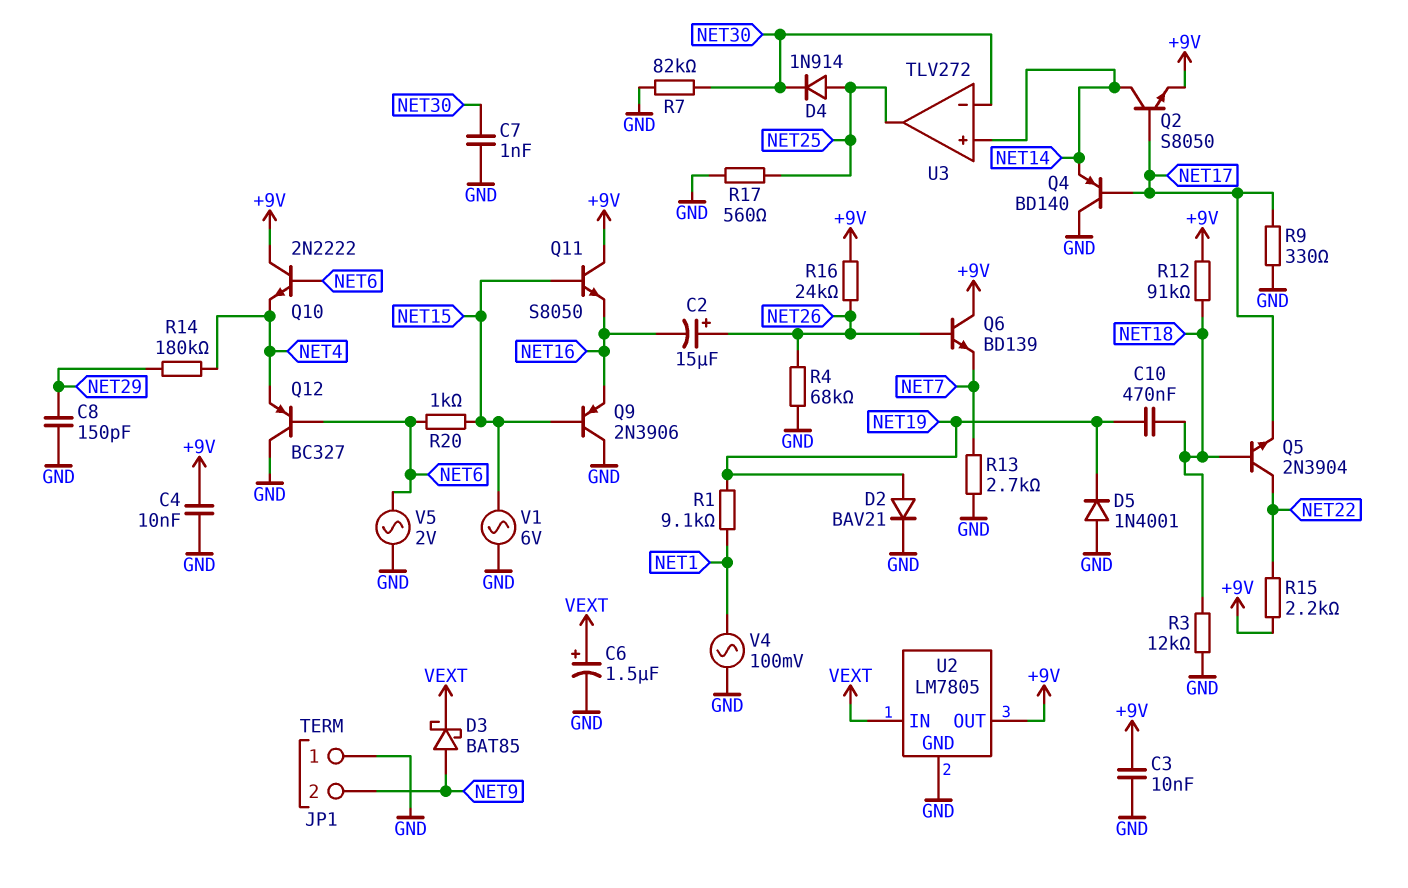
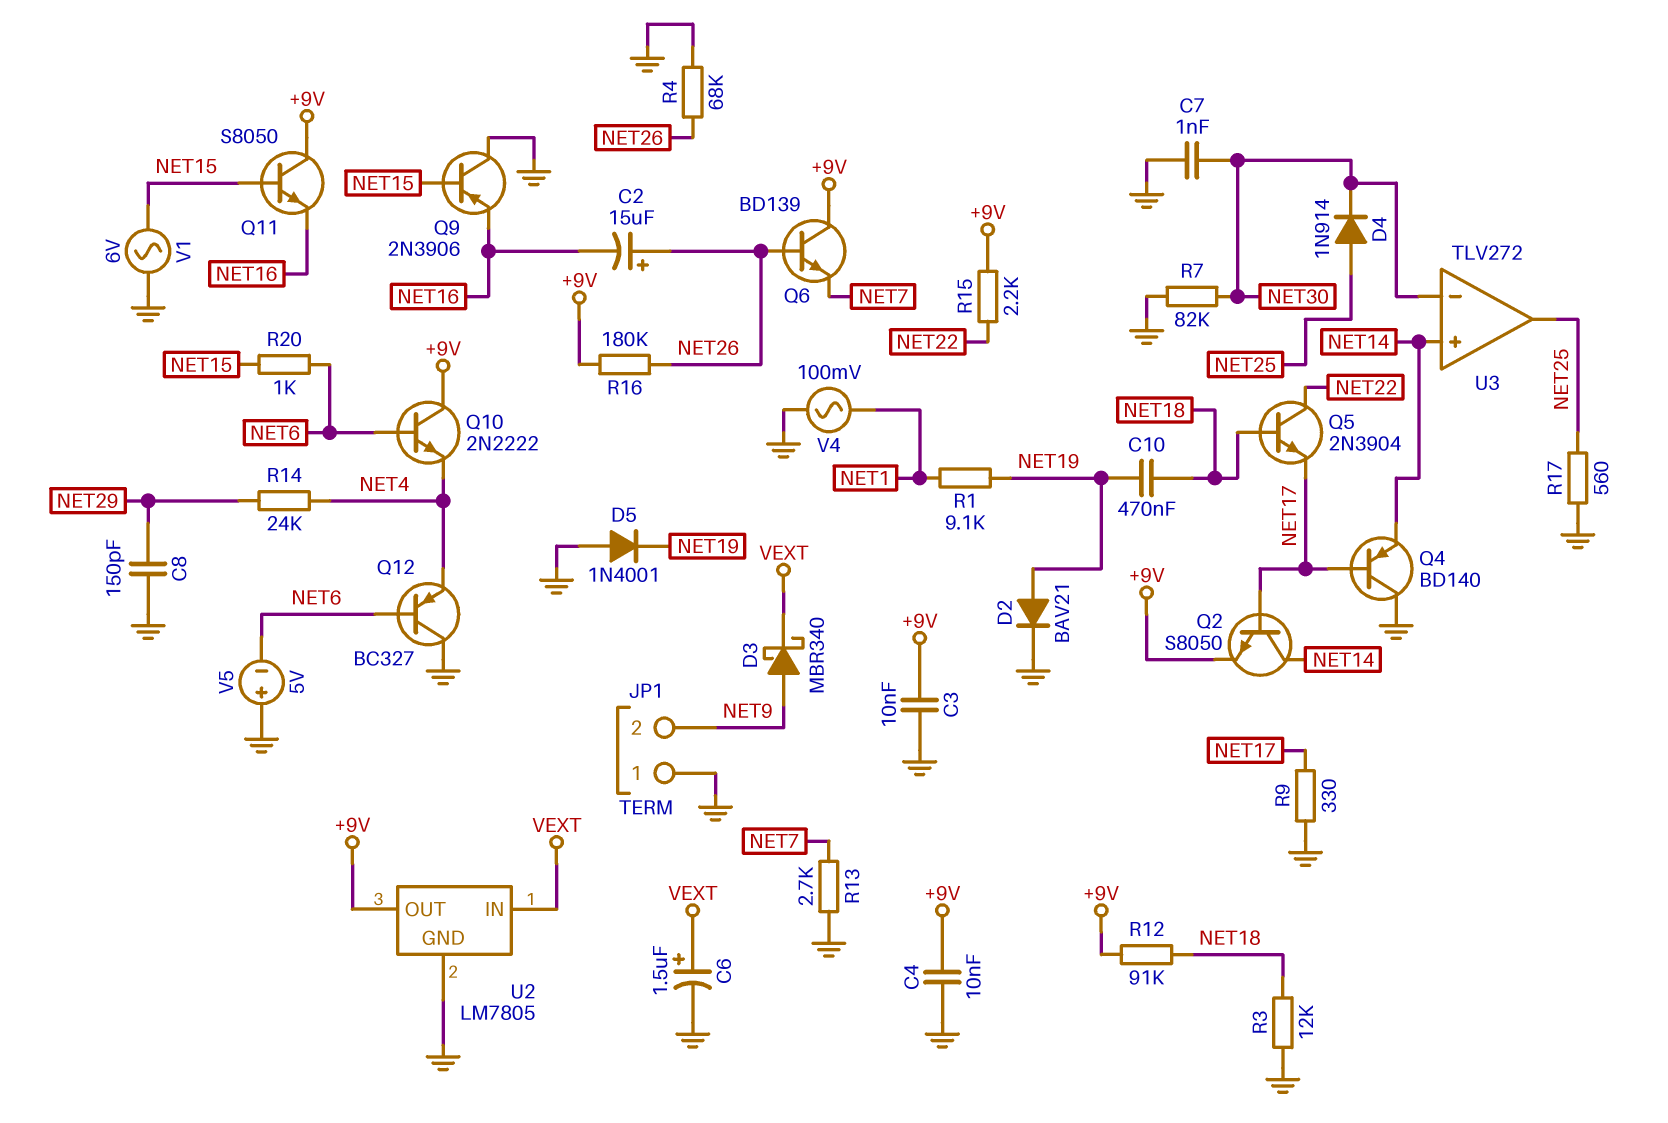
D3: schottky BAT85 (A NET9, K VEXT) -> schottky MBR340 (A NET9, K VEXT)
R14: 180k (NET4, NET29) -> 24k (NET4, NET29)
R16: 24k (+9V, NET26) -> 180k (+9V, NET26)
V5: AC 2V (GND, NET6) -> 5V (plus GND, minus NET6)

